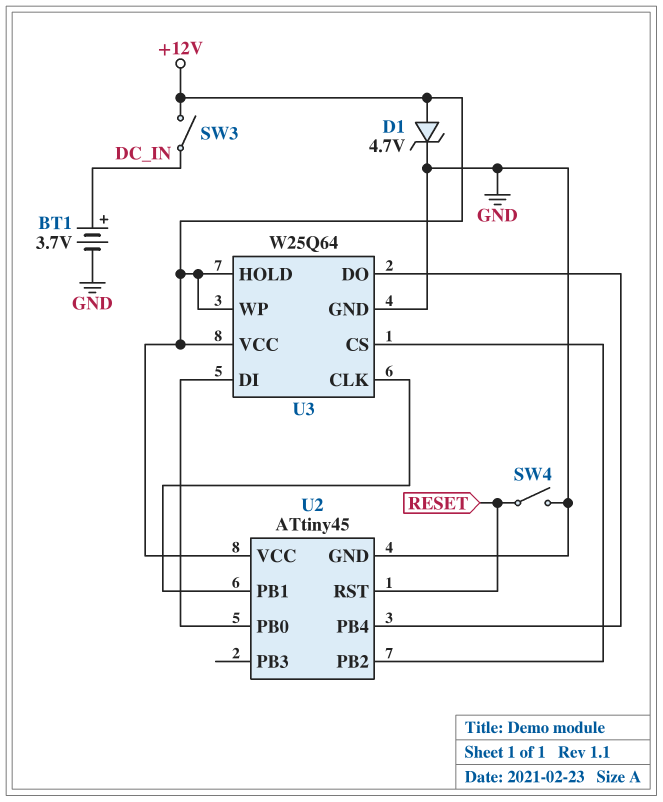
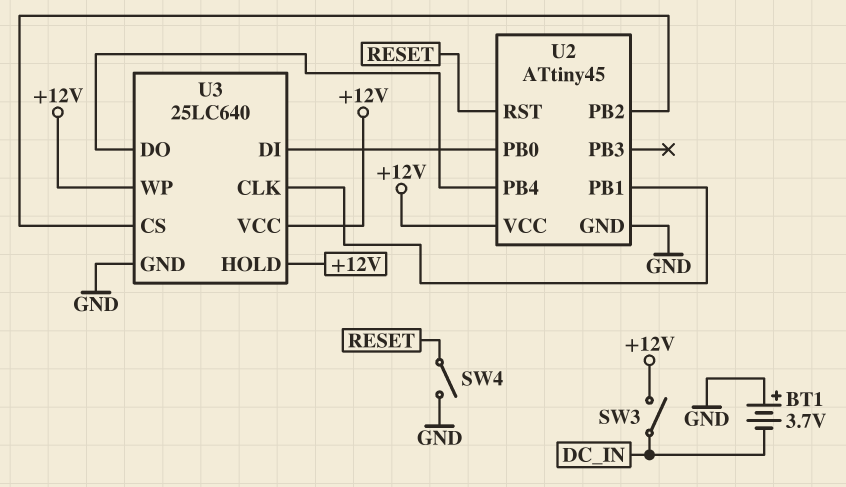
BT1: 3.7V (plus DC_IN, minus GND) -> 3.7V (plus GND, minus DC_IN)
D1: zener 4.7V (A +12V, K GND) -> none
U3: W25Q64 -> 25LC640

